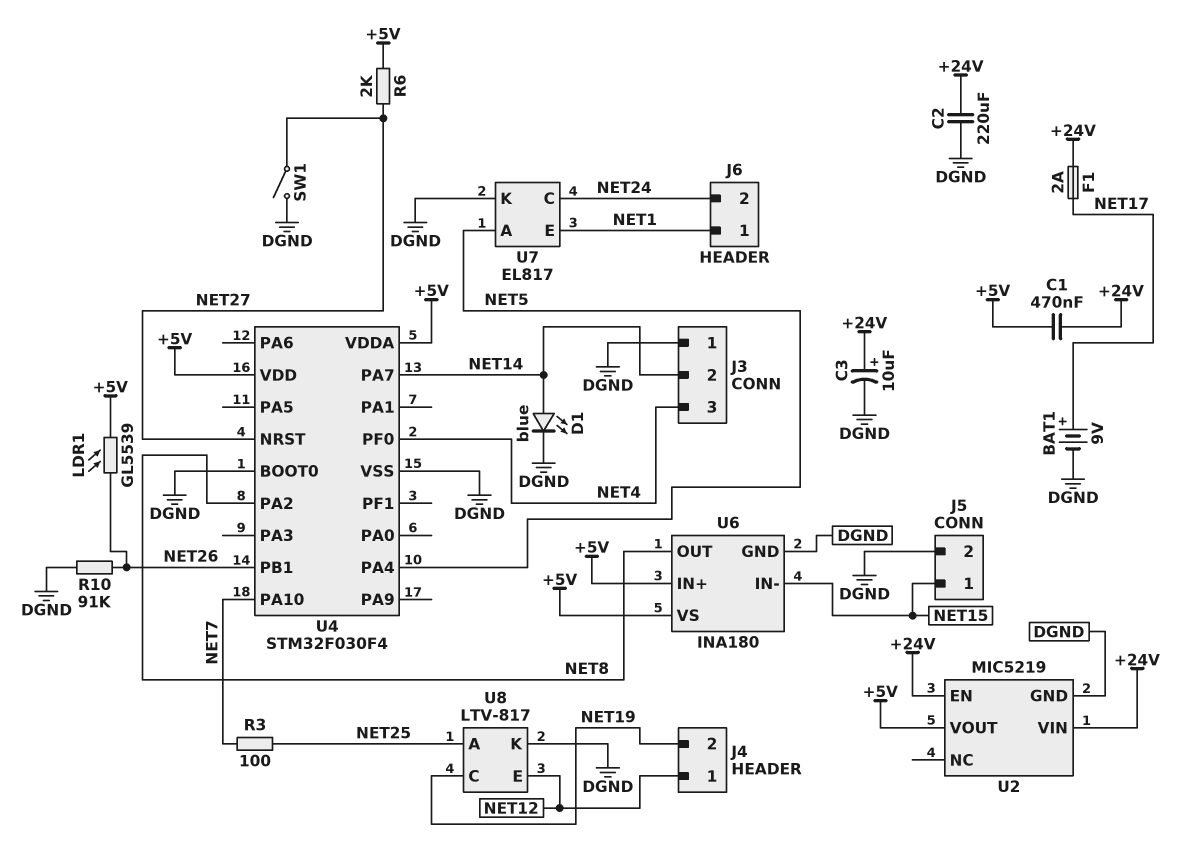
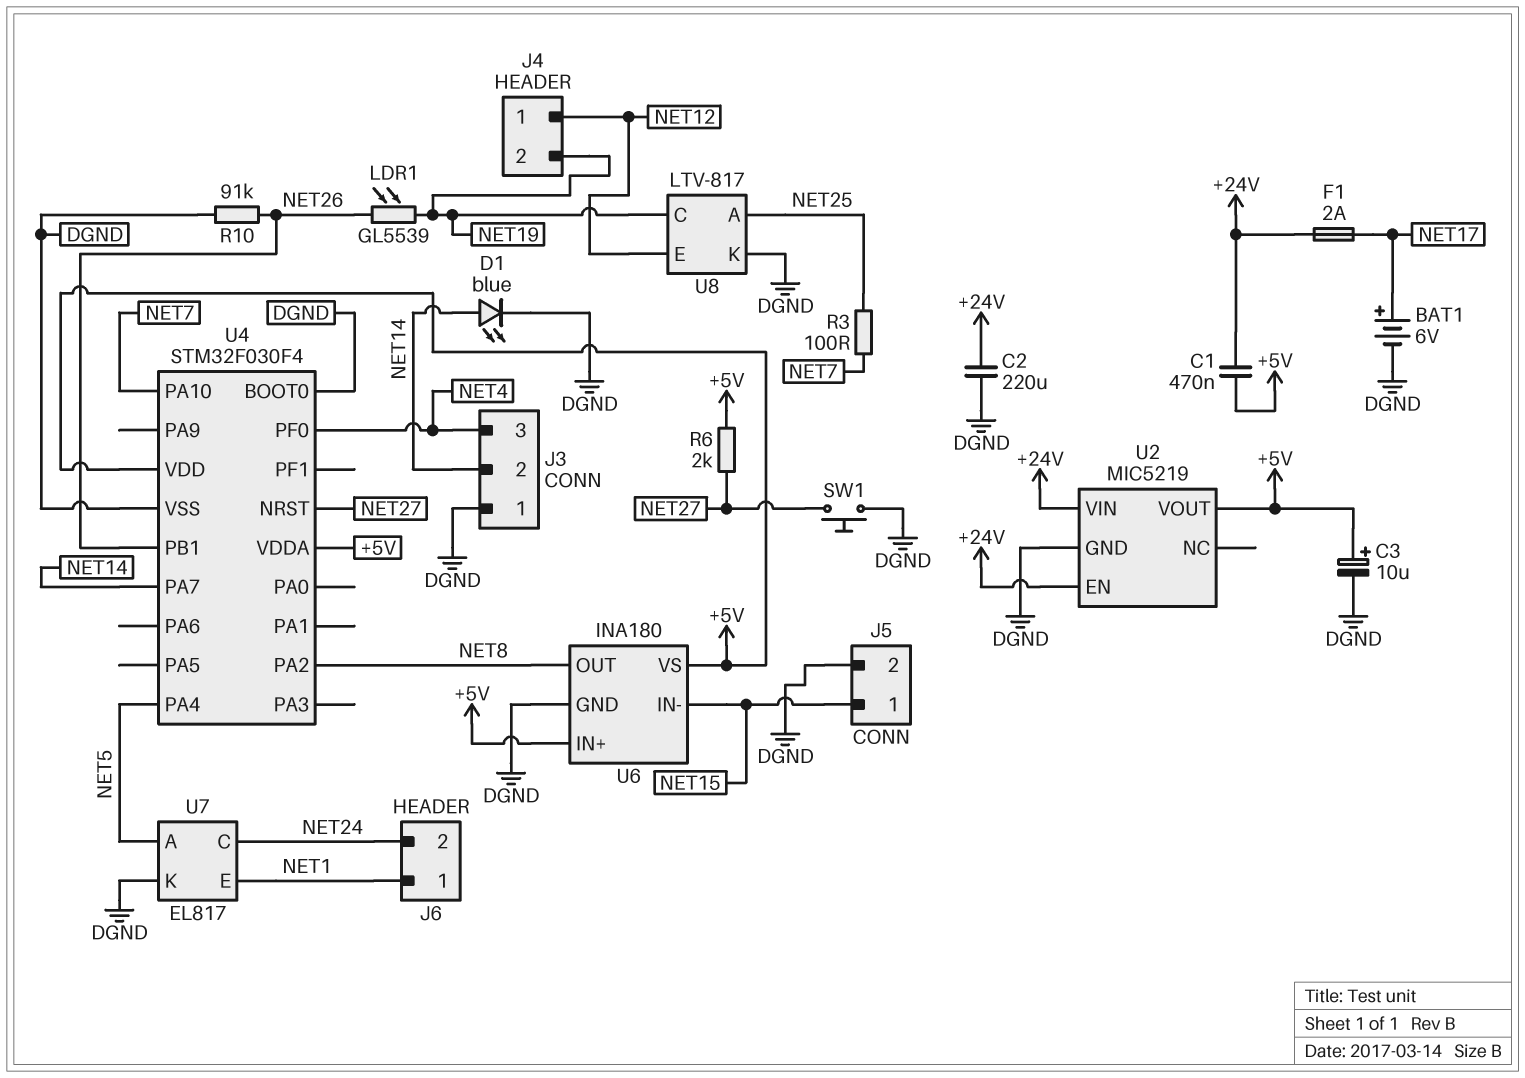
BAT1: 9V (plus NET17, minus DGND) -> 6V (plus NET17, minus DGND)
C3: 10uF (plus +24V, minus DGND) -> 10uF (plus +5V, minus DGND)
LDR1: GL5539 (+5V, NET26) -> GL5539 (NET19, NET26)
SW1: switch (DGND, NET27) -> button (DGND, NET27)

